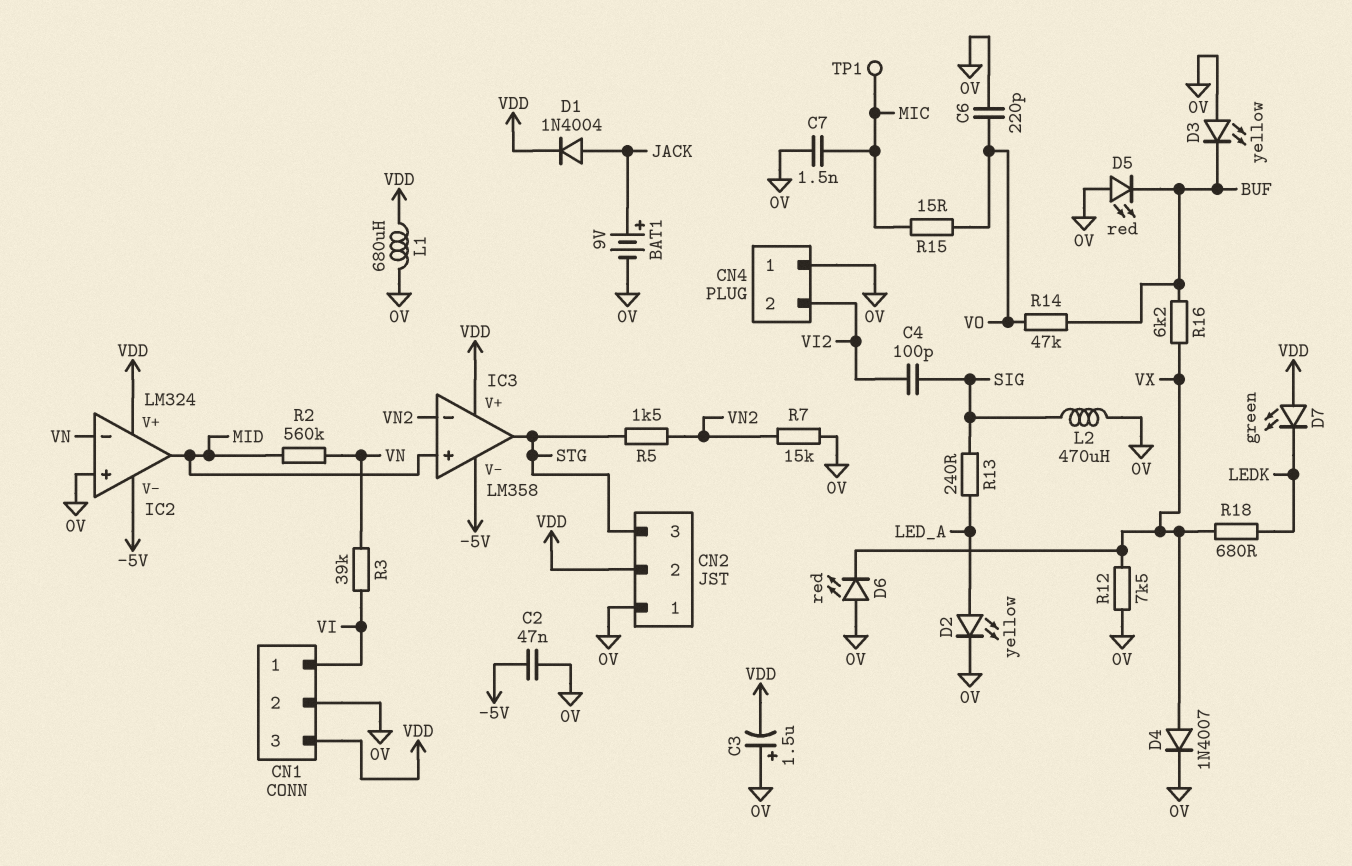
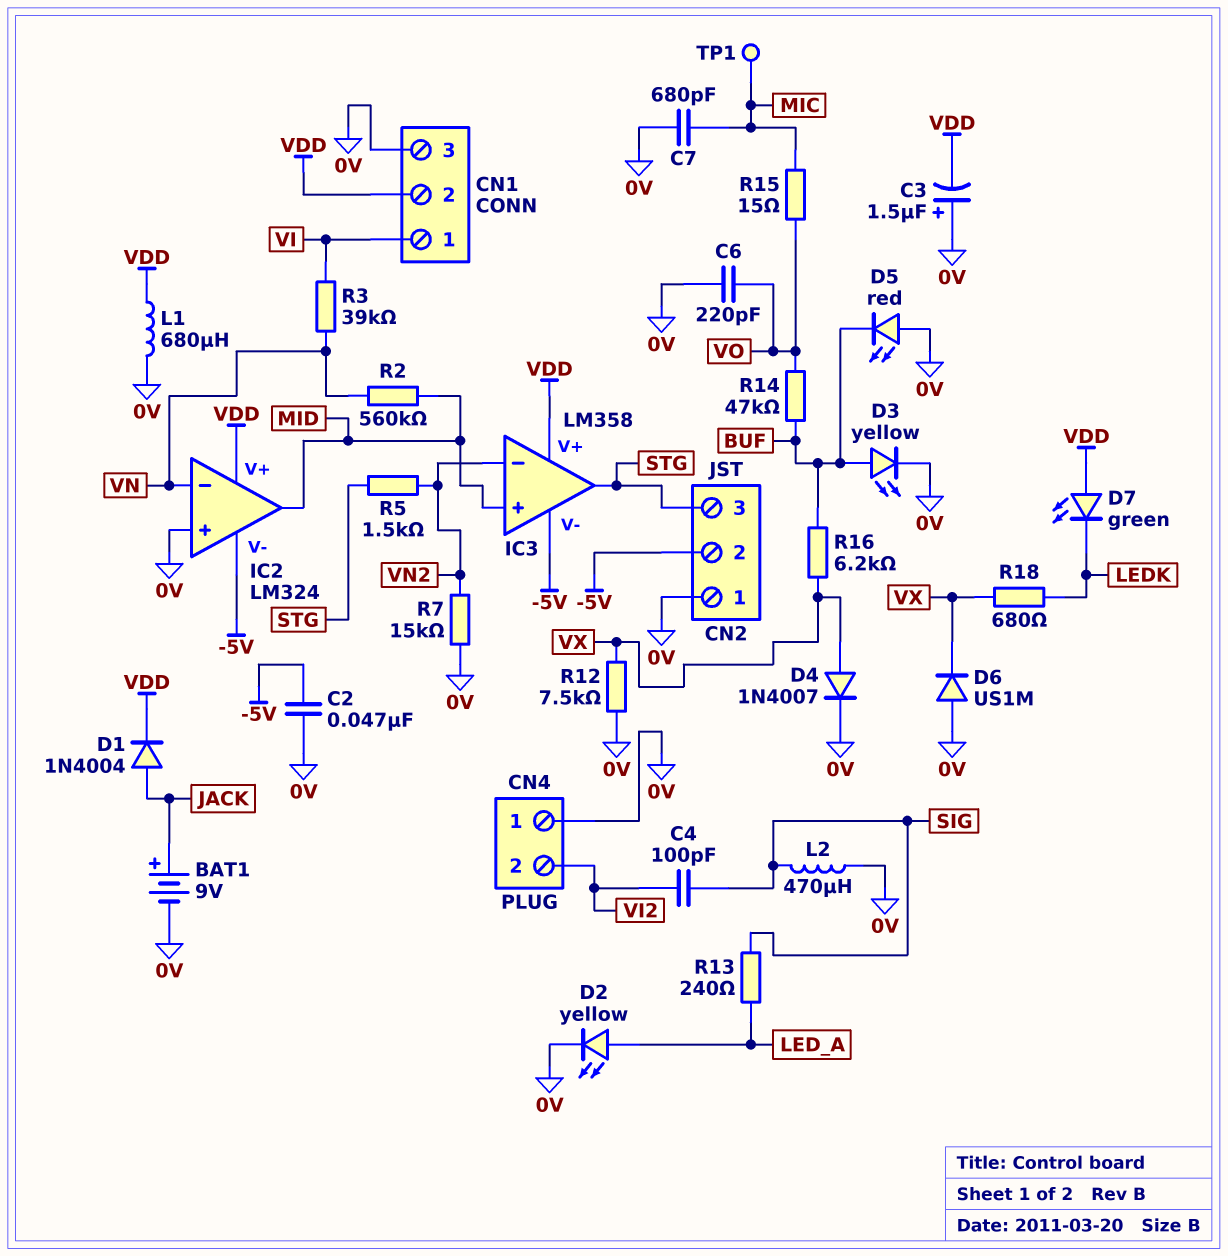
C7: 1.5nF (0V, MIC) -> 680pF (0V, MIC)
CN1 pin 2: 0V -> VDD
CN1 pin 3: VDD -> 0V
CN2 pin 2: VDD -> -5V
D3: LED yellow (A 0V, K BUF) -> LED yellow (A BUF, K 0V)
D6: LED red (A 0V, K VX) -> diode US1M (A 0V, K VX)

